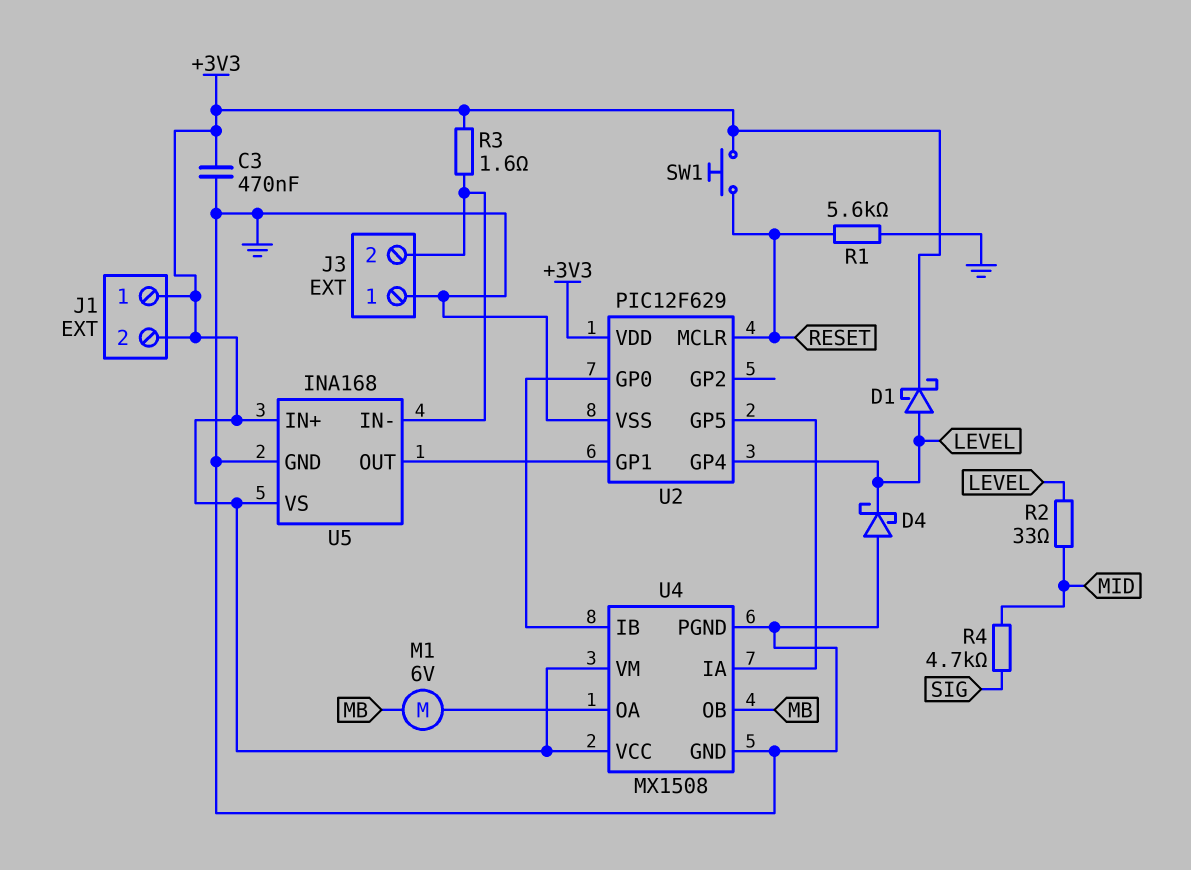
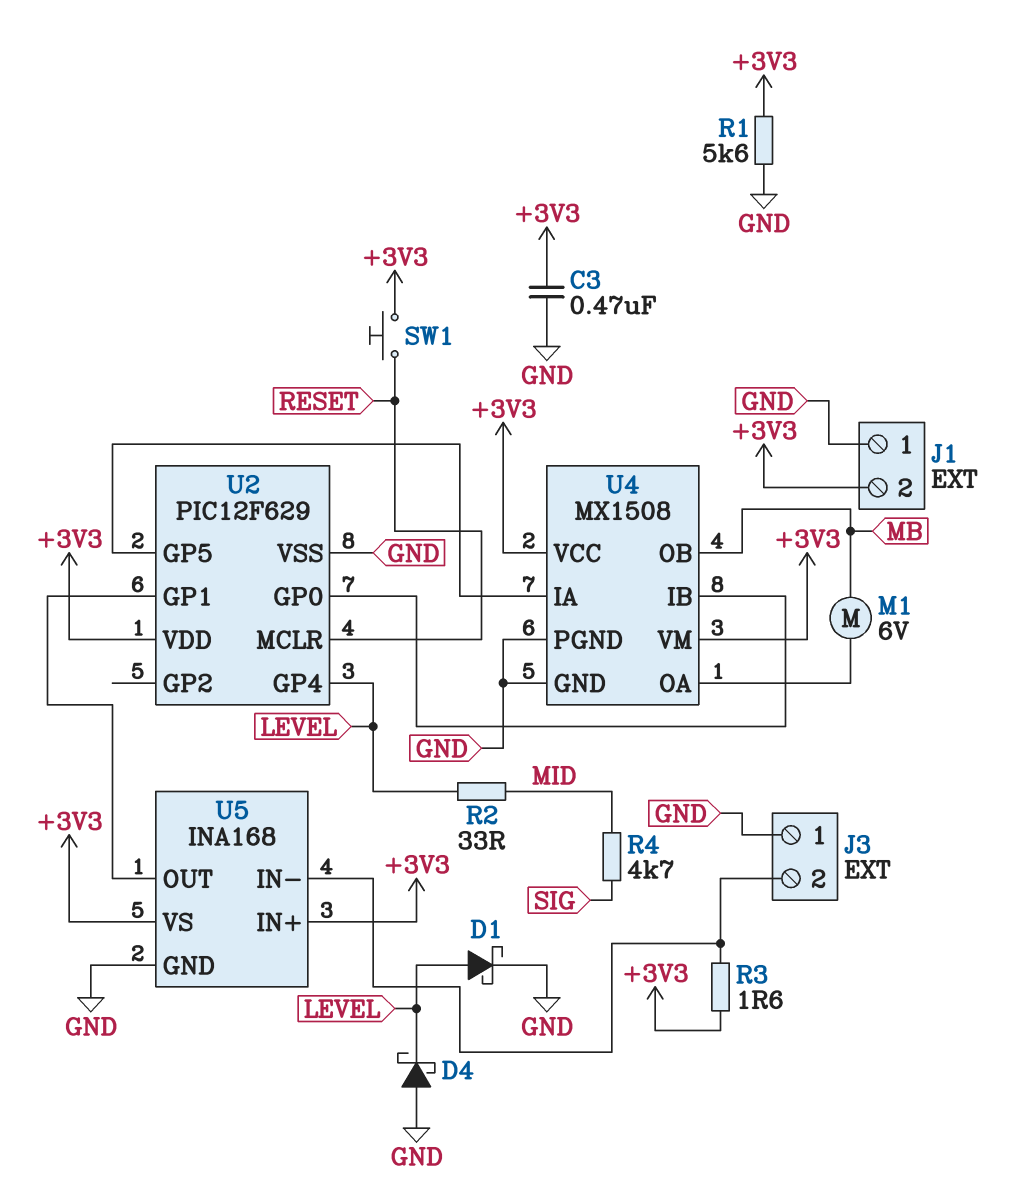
D1: schottky (A LEVEL, K +3V3) -> schottky (A LEVEL, K GND)
J1 pin 1: +3V3 -> GND
R1: 5.6k (GND, RESET) -> 5.6k (+3V3, GND)

